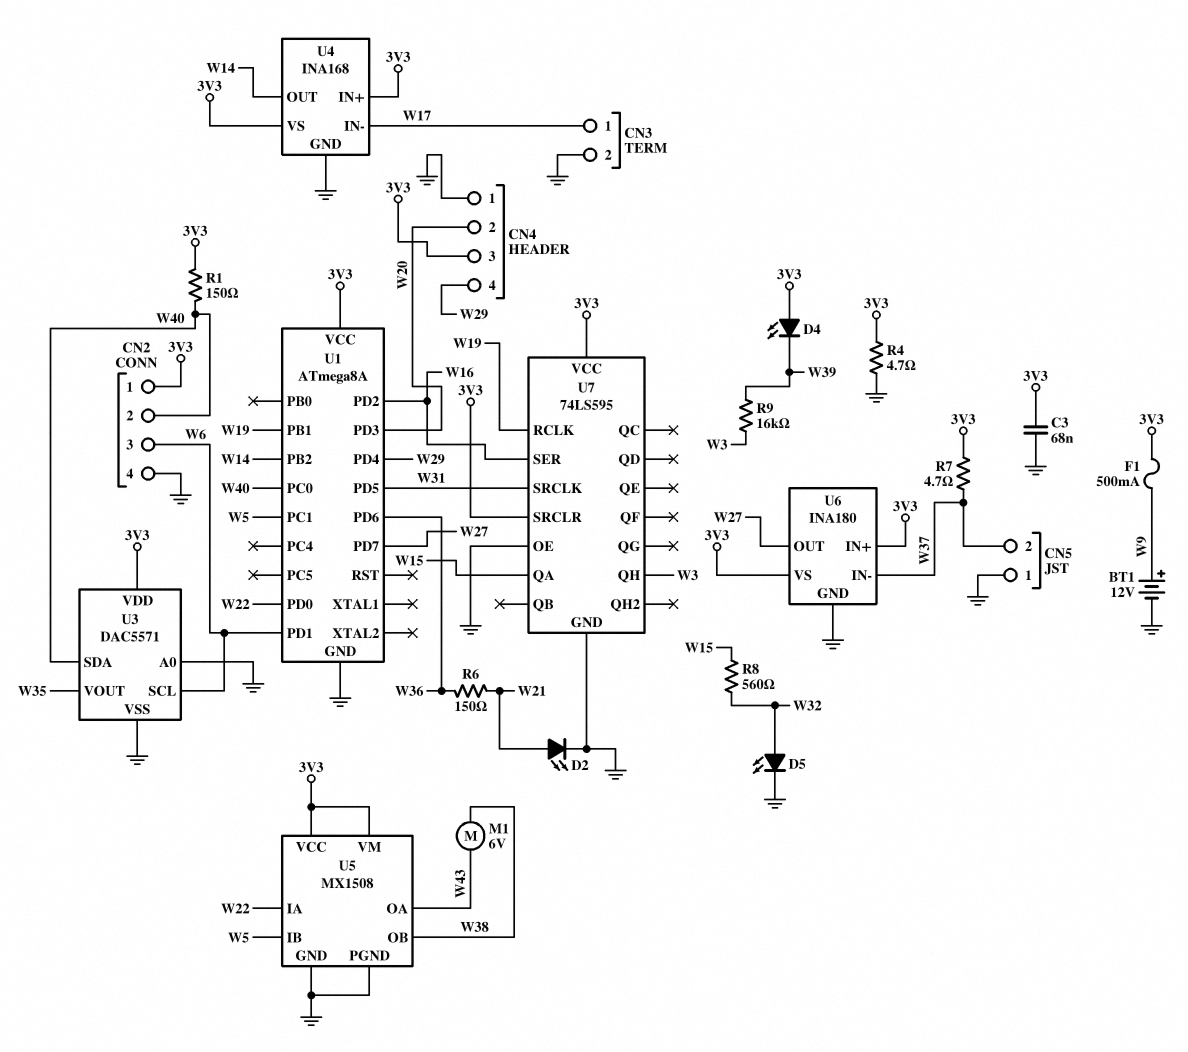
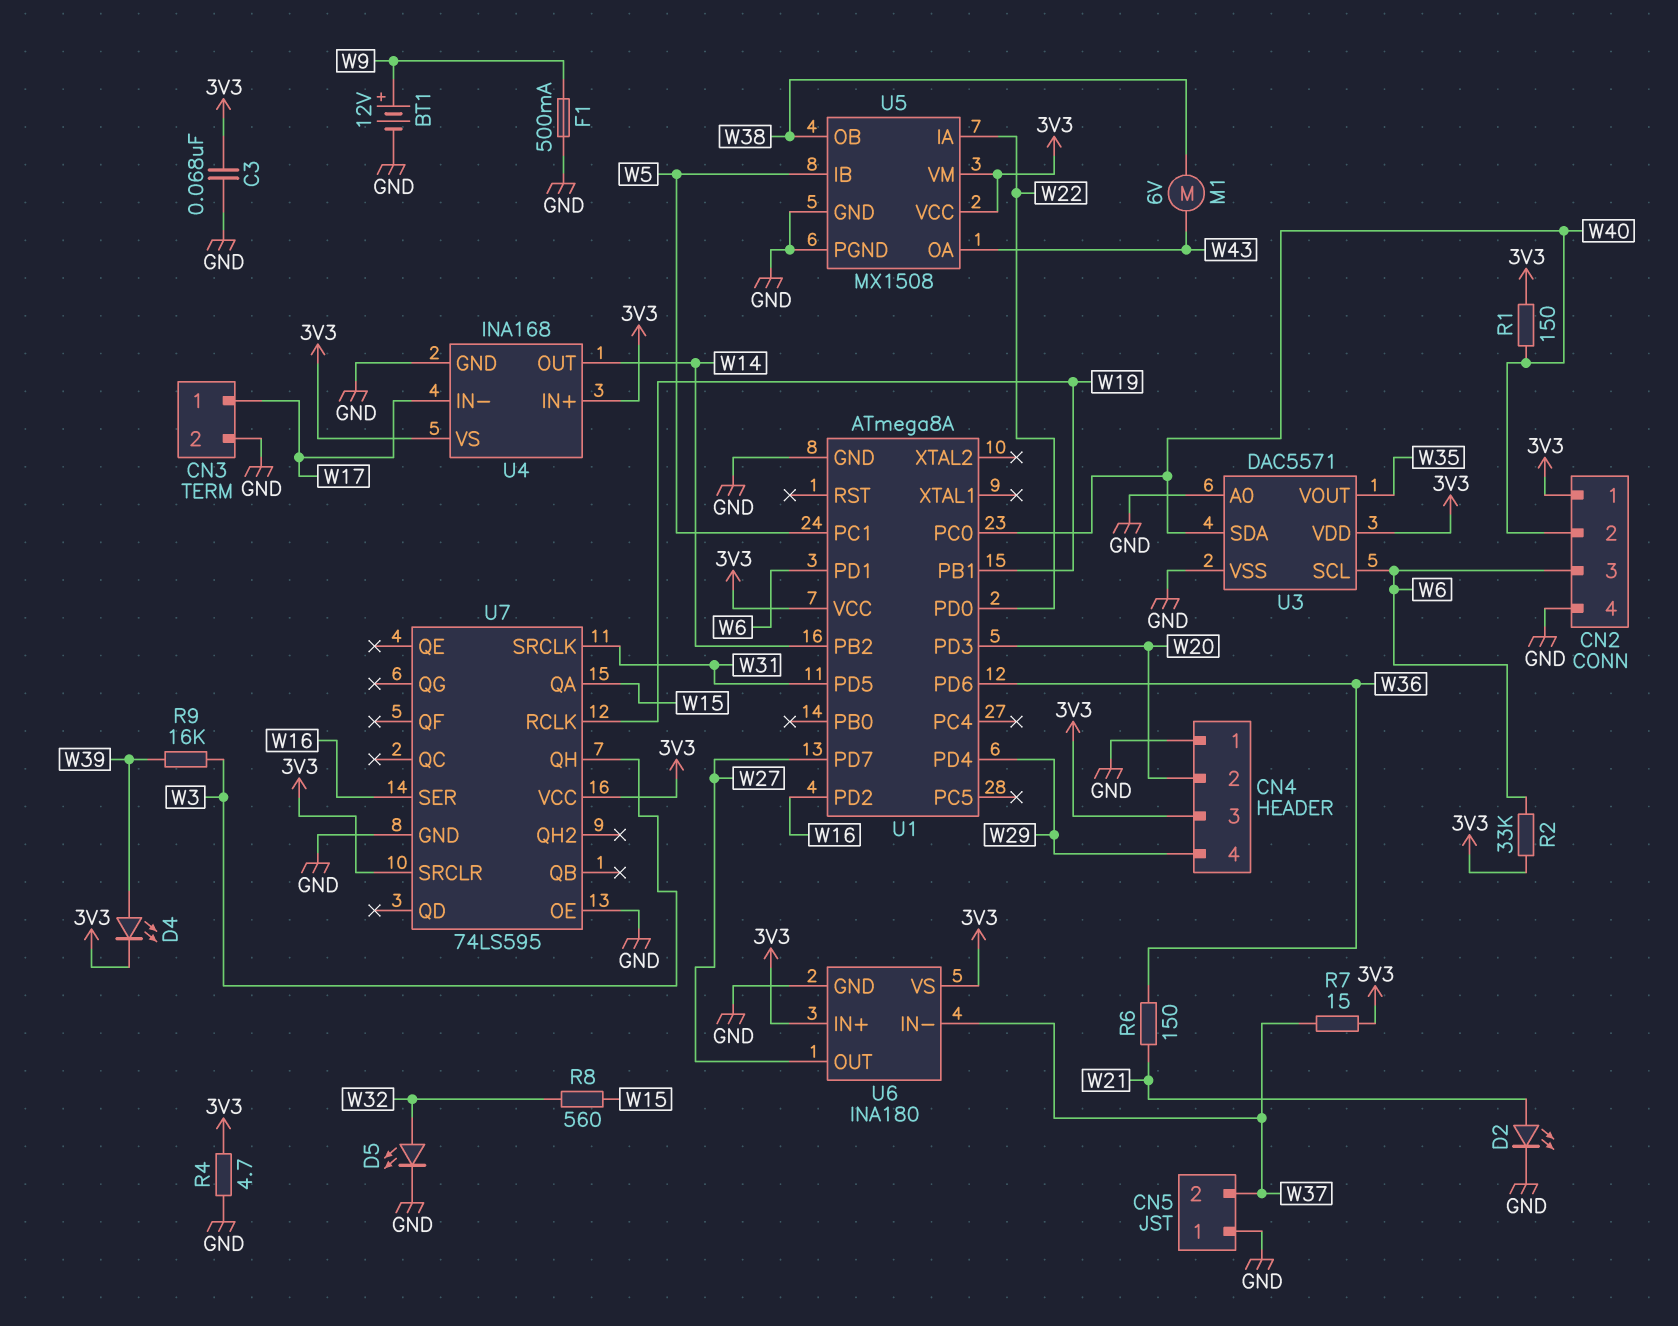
D4: LED (A 3V3, K W39) -> LED (A W39, K 3V3)
F1: 500mA (3V3, W9) -> 500mA (GND, W9)
R2: none -> 33k (3V3, W6)
R7: 4.7 (3V3, W37) -> 15 (3V3, W37)

